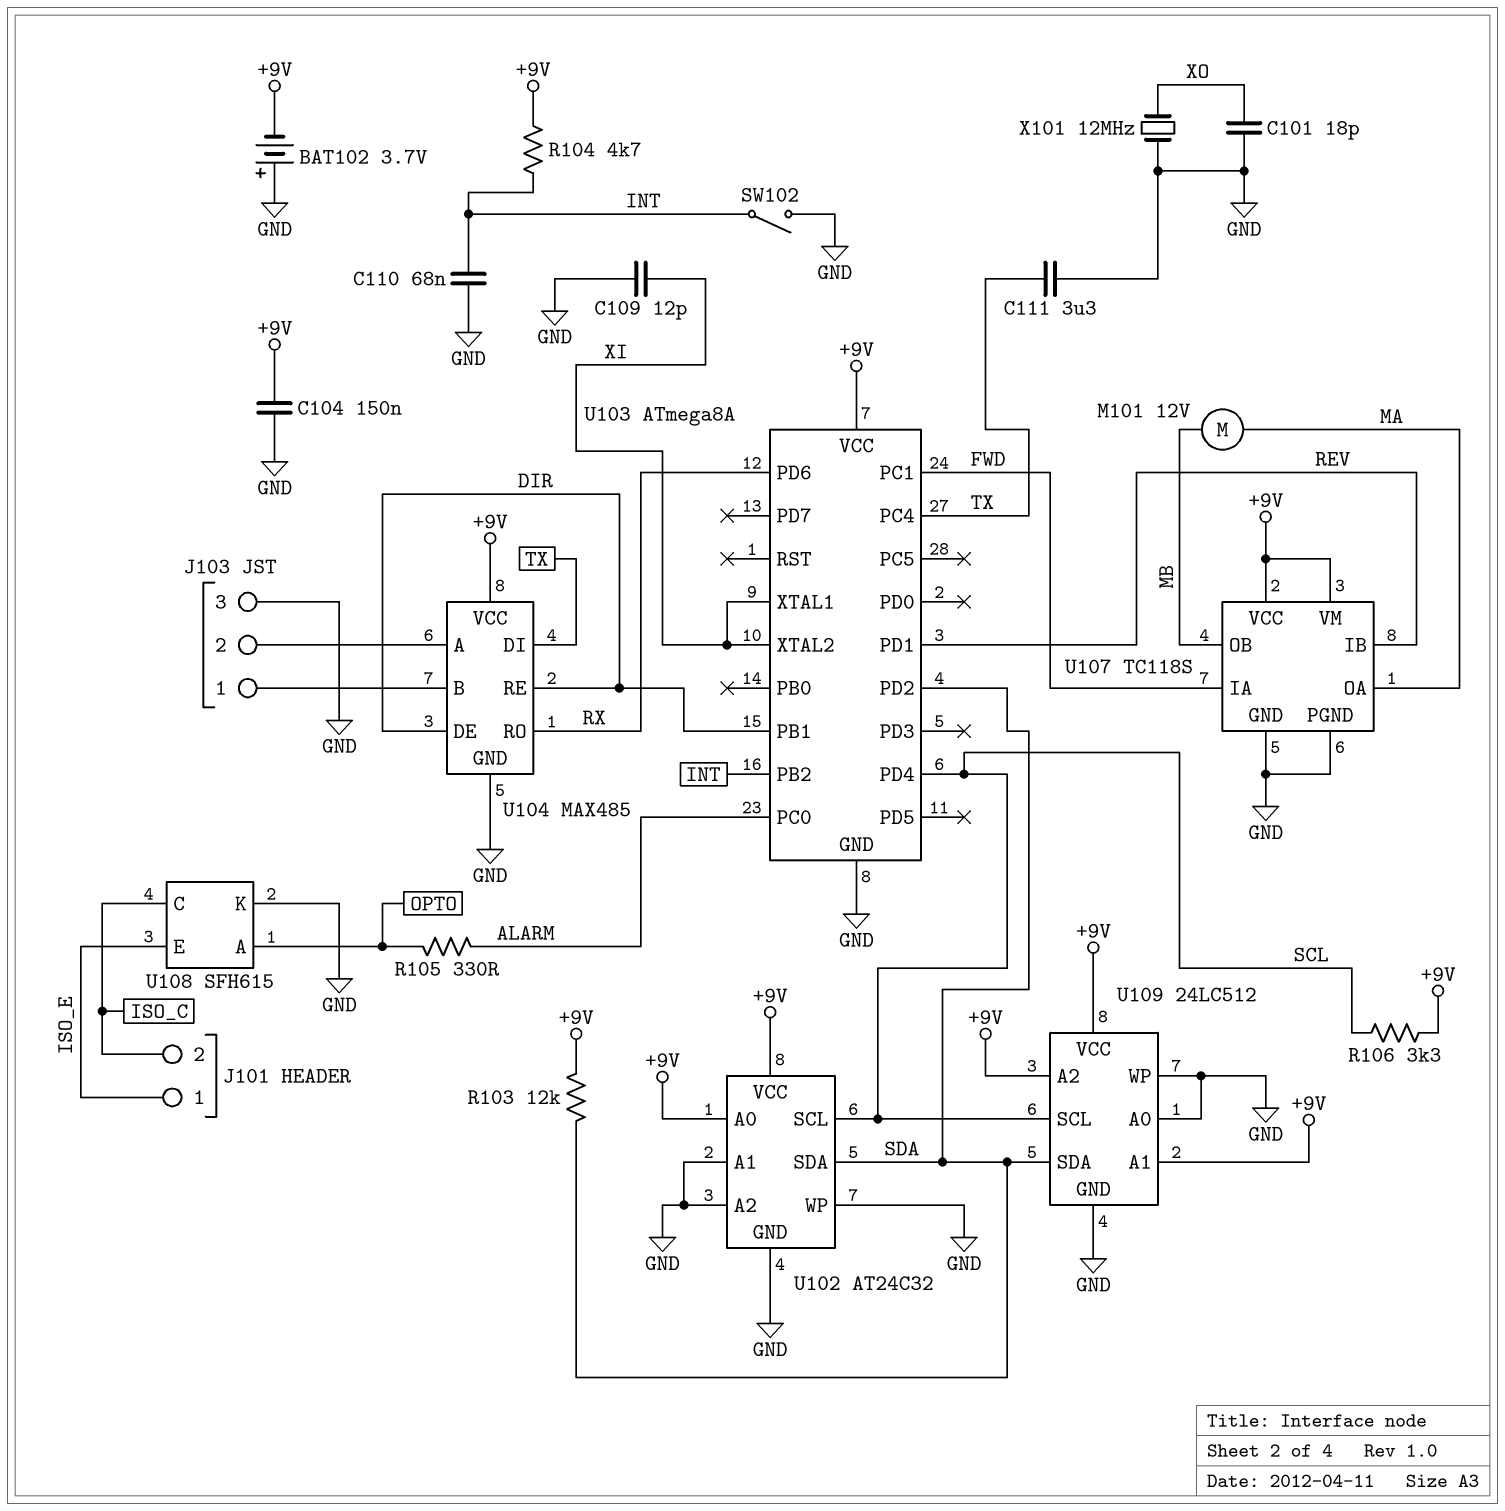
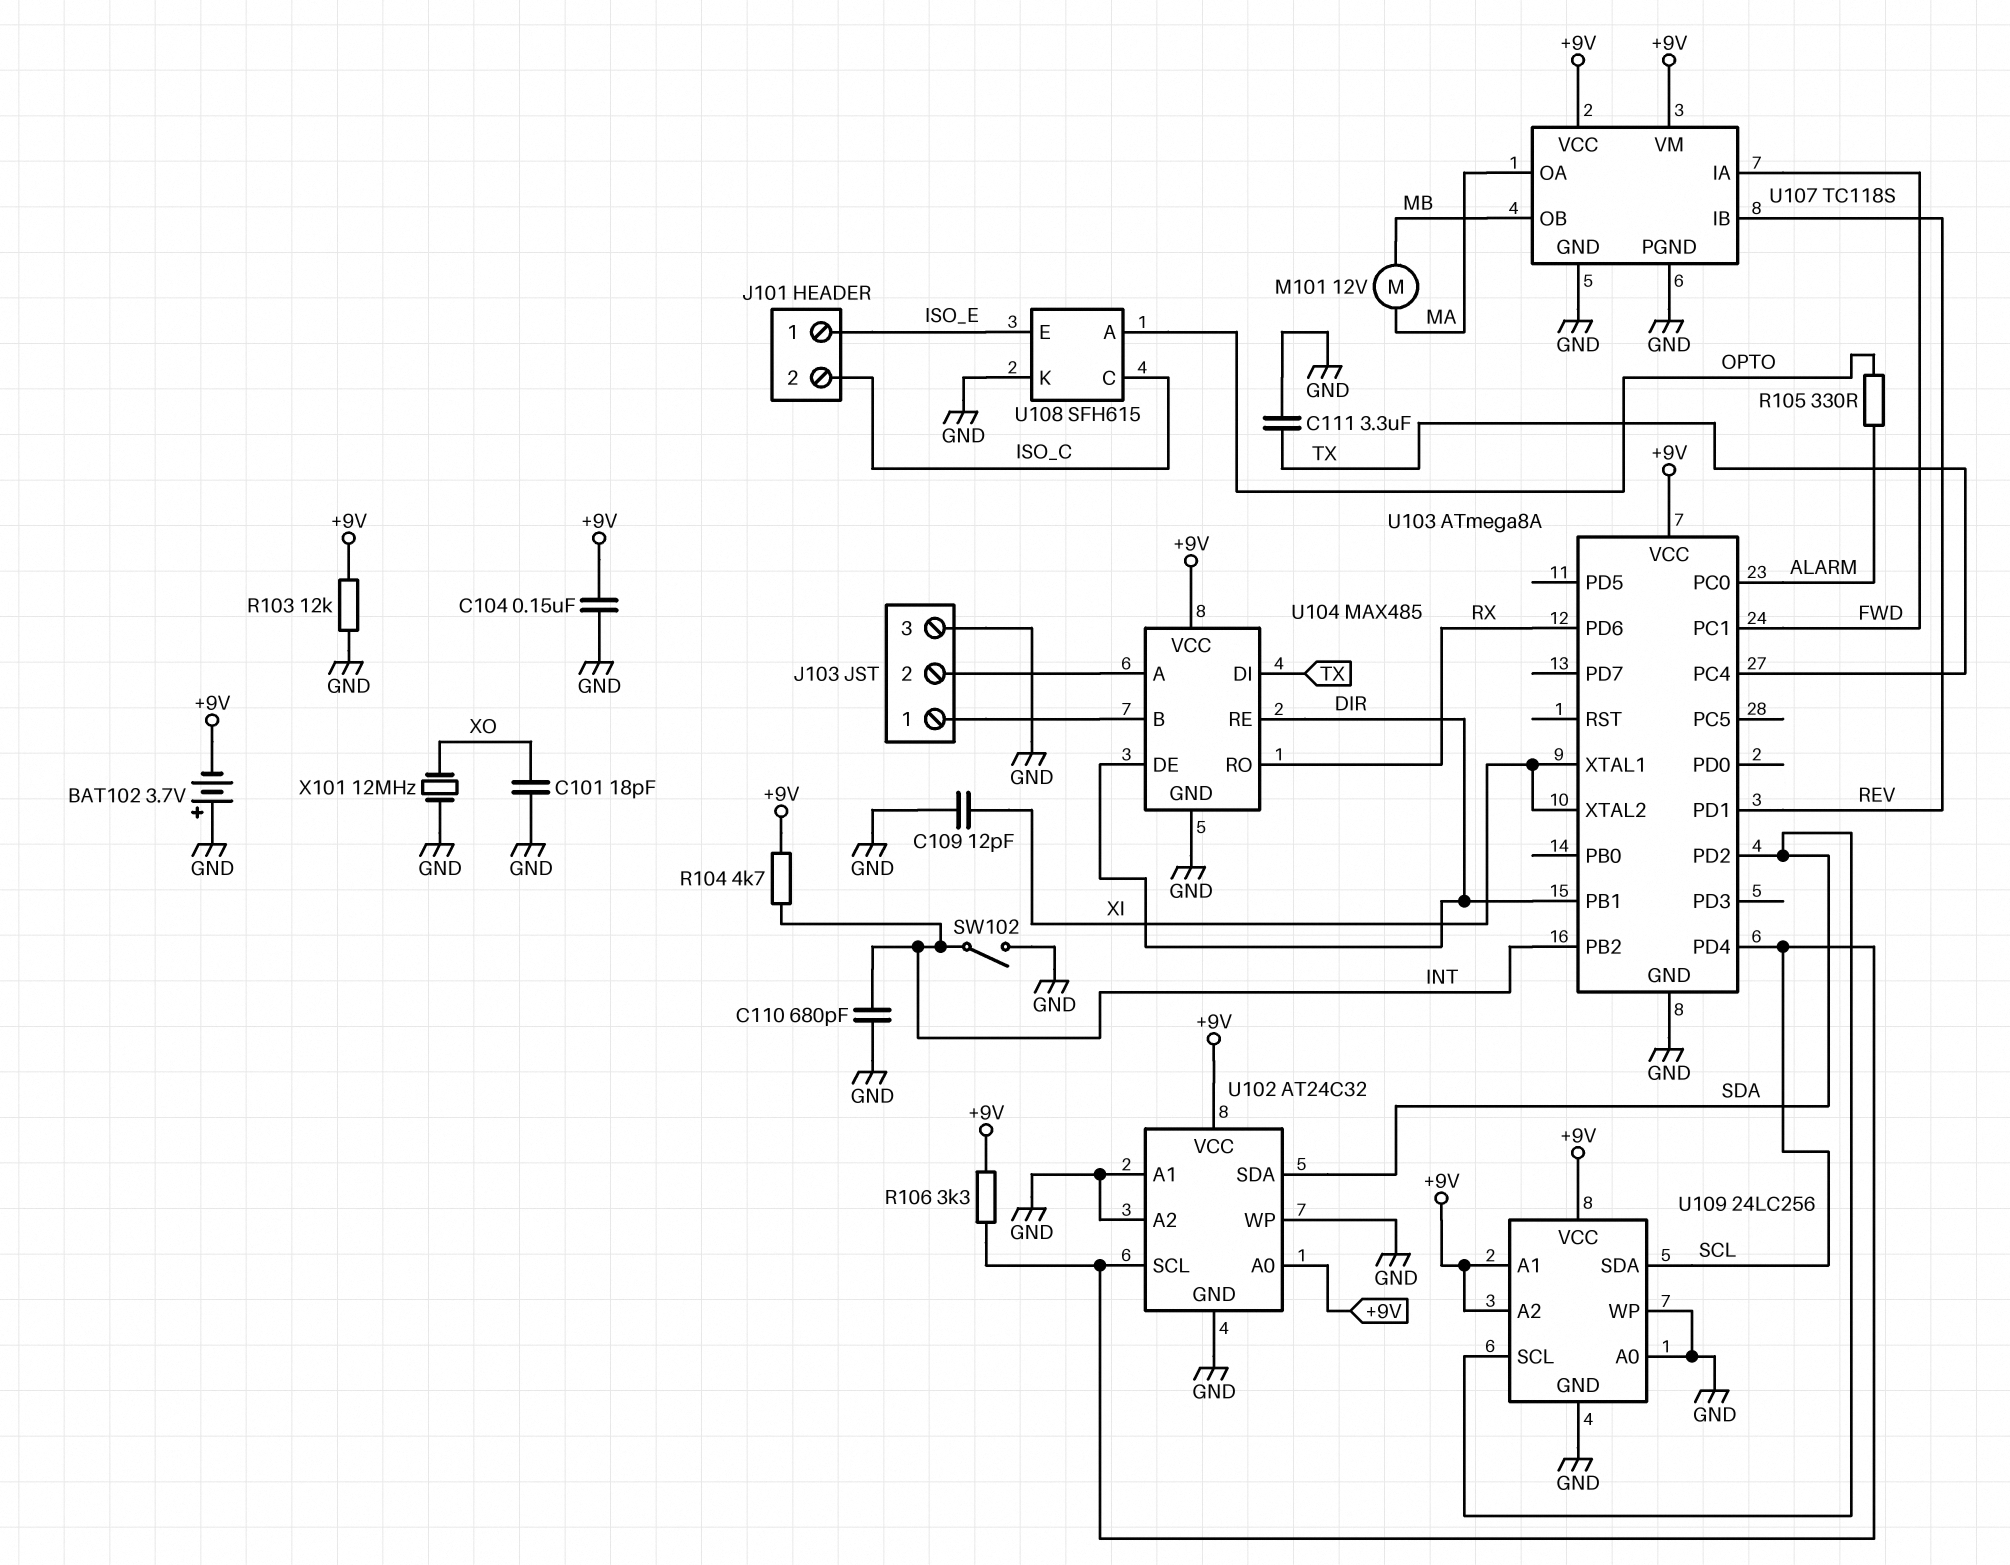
C110: 68nF (GND, INT) -> 680pF (GND, INT)
R103: 12k (+9V, SDA) -> 12k (+9V, GND)
U109: 24LC512 -> 24LC256
U109 pin SCL: SCL -> SDA
U109 pin SDA: SDA -> SCL

